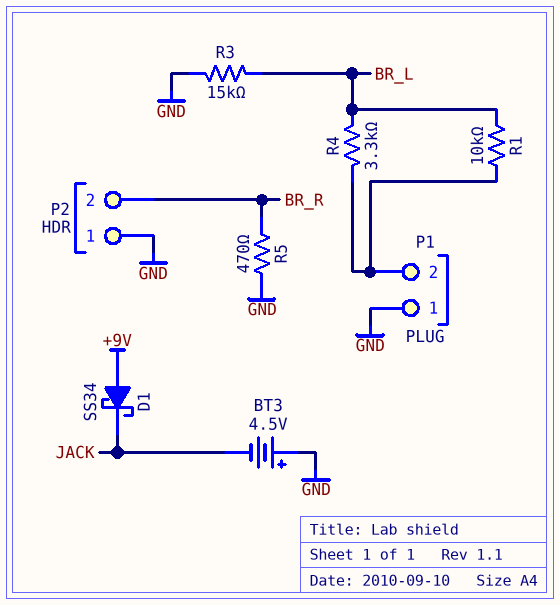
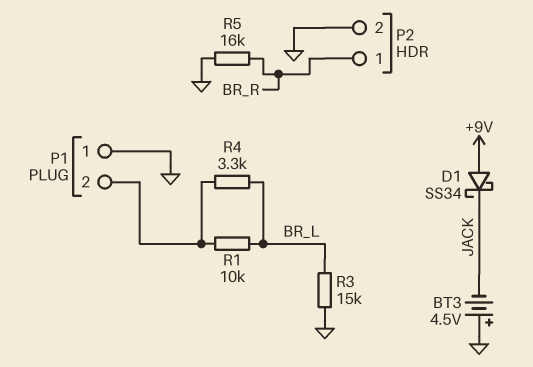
P2 pin 1: GND -> BR_R
P2 pin 2: BR_R -> GND
R5: 470 (BR_R, GND) -> 16k (BR_R, GND)

